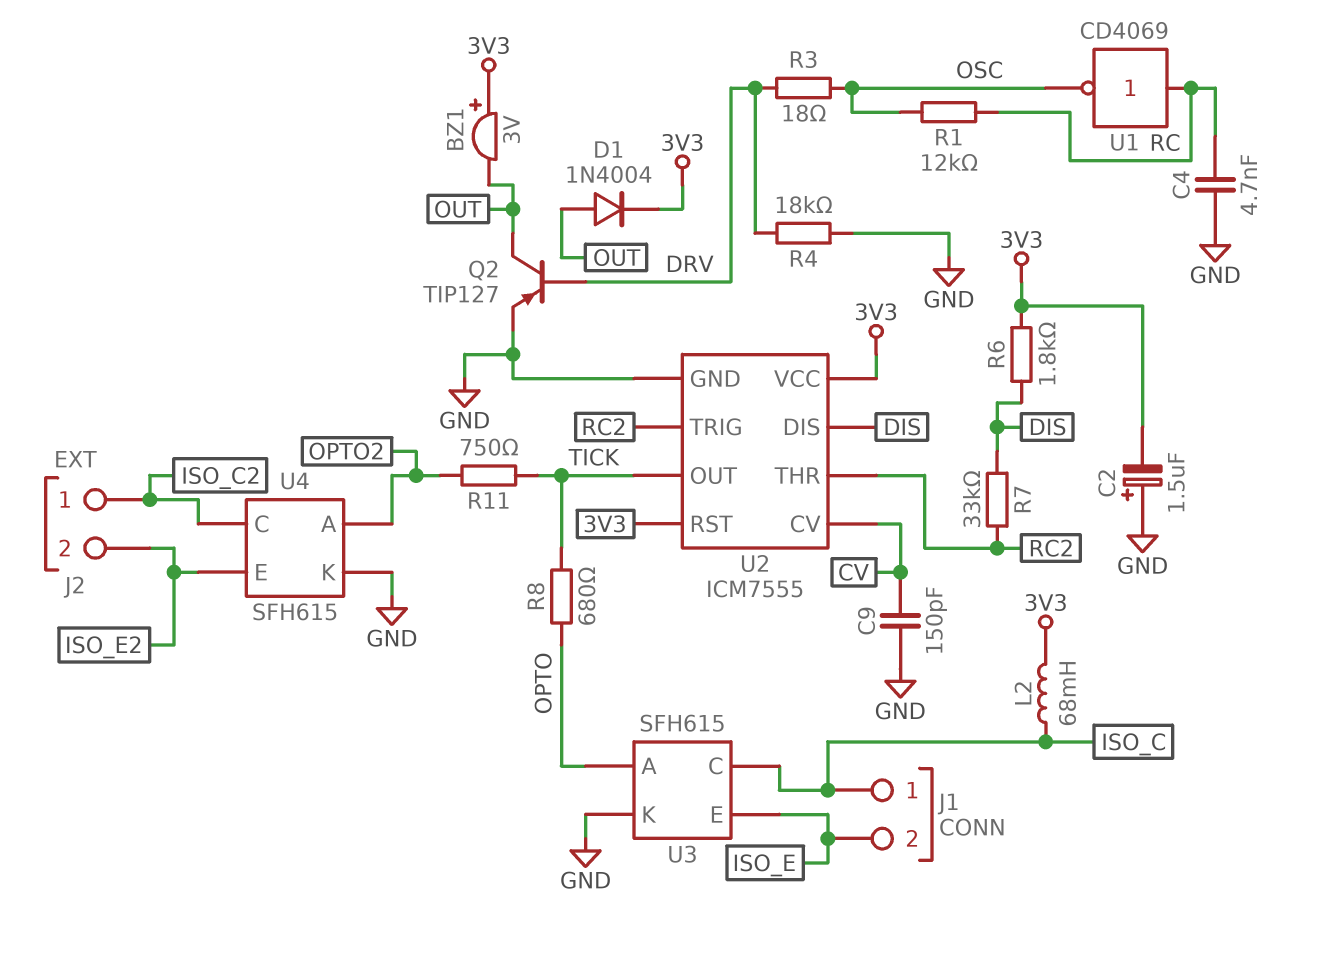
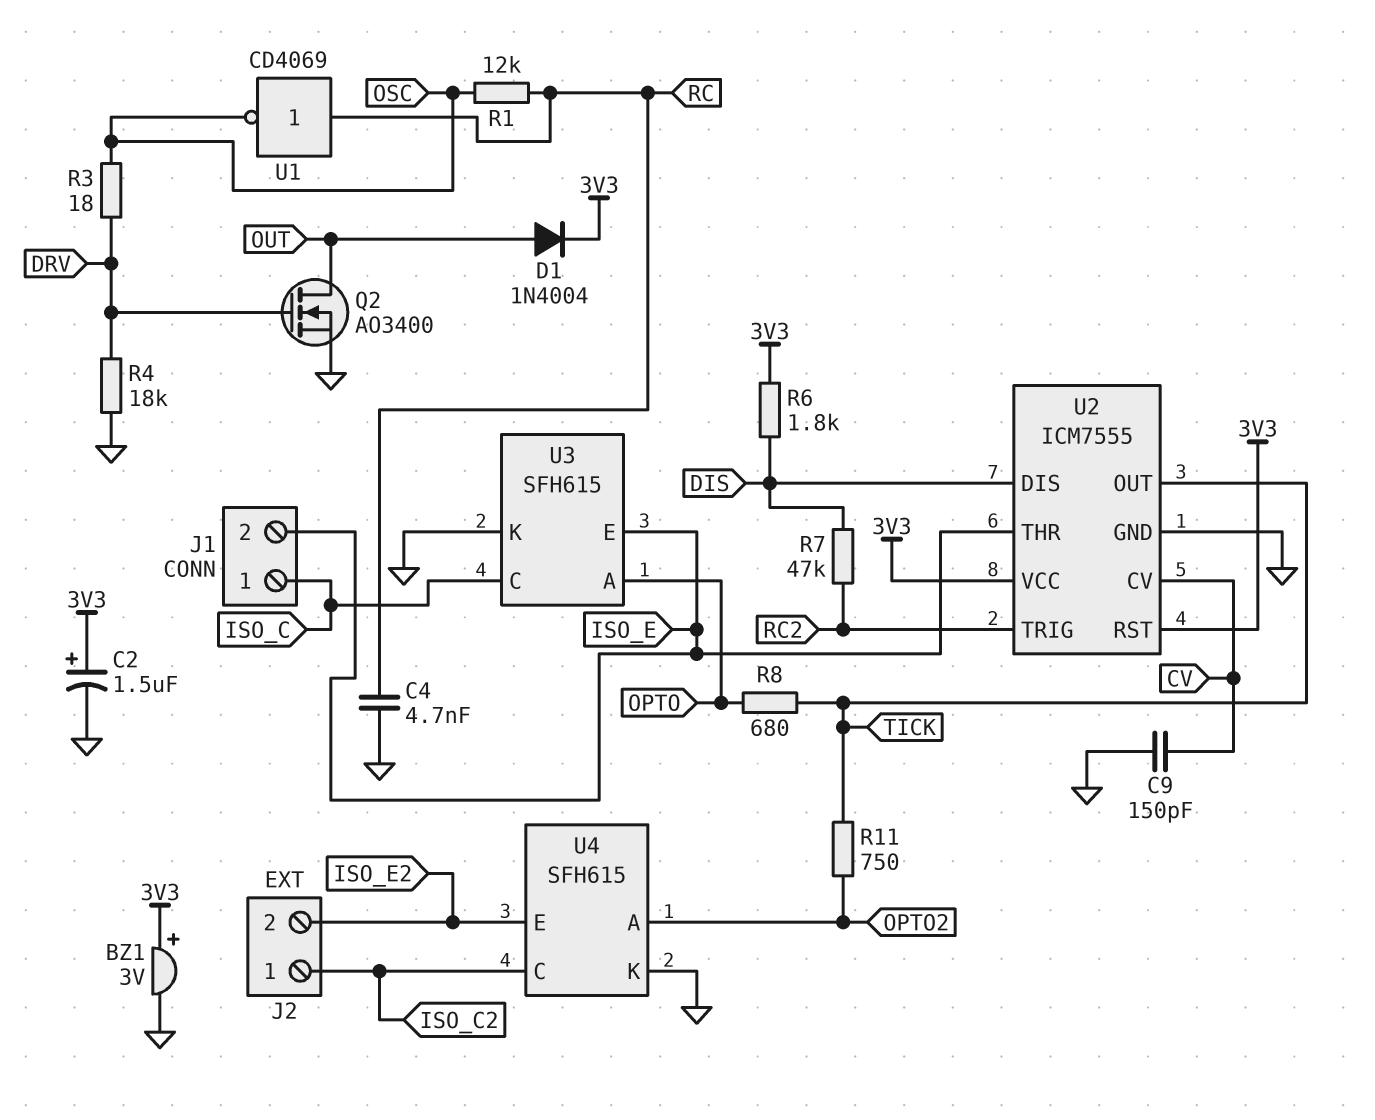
BZ1: buzzer 3V (plus 3V3, minus OUT) -> buzzer 3V (plus 3V3, minus GND)
C2: 1.5uF (plus GND, minus 3V3) -> 1.5uF (plus 3V3, minus GND)
L2: 68mH (3V3, ISO_C) -> none
Q2: PNP TIP127 (B DRV, C OUT, E GND) -> NMOS AO3400 (G DRV, D OUT, S GND)
R7: 33k (DIS, RC2) -> 47k (DIS, RC2)
U2 pin THR: RC2 -> ISO_E

